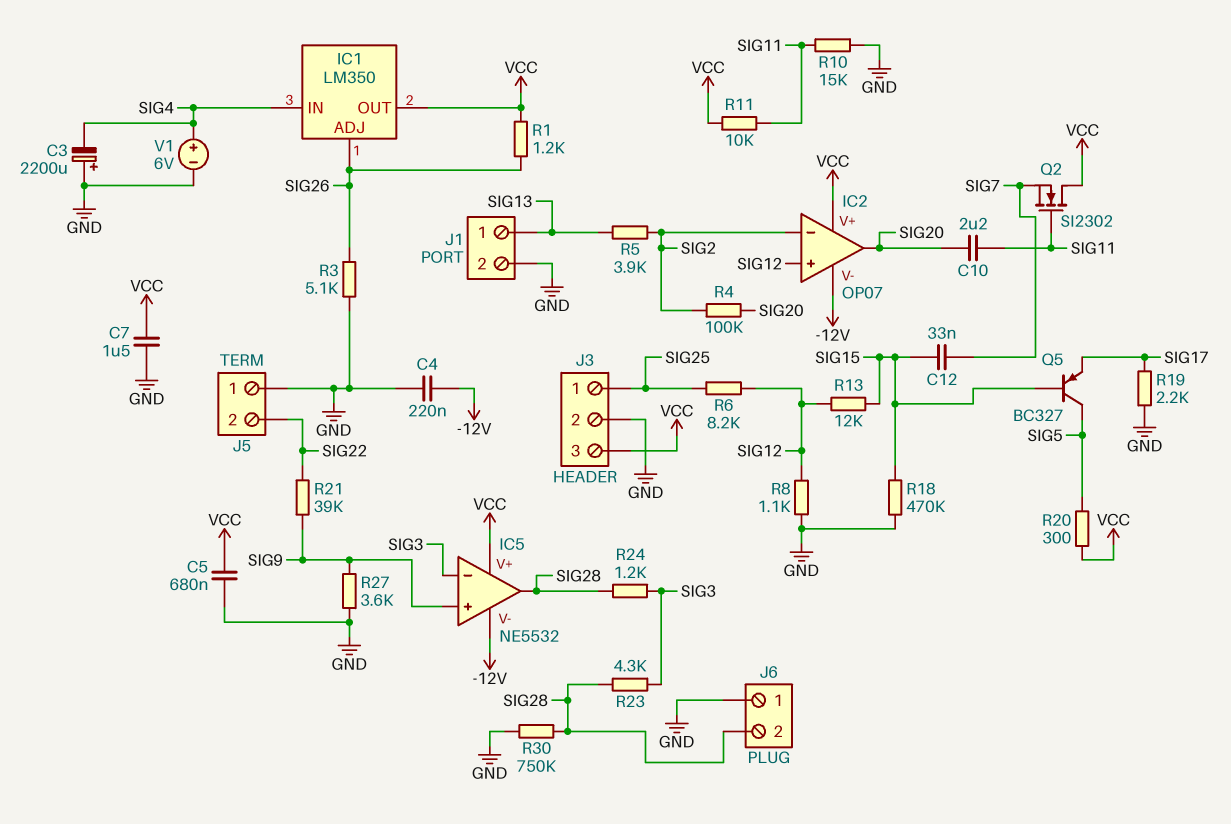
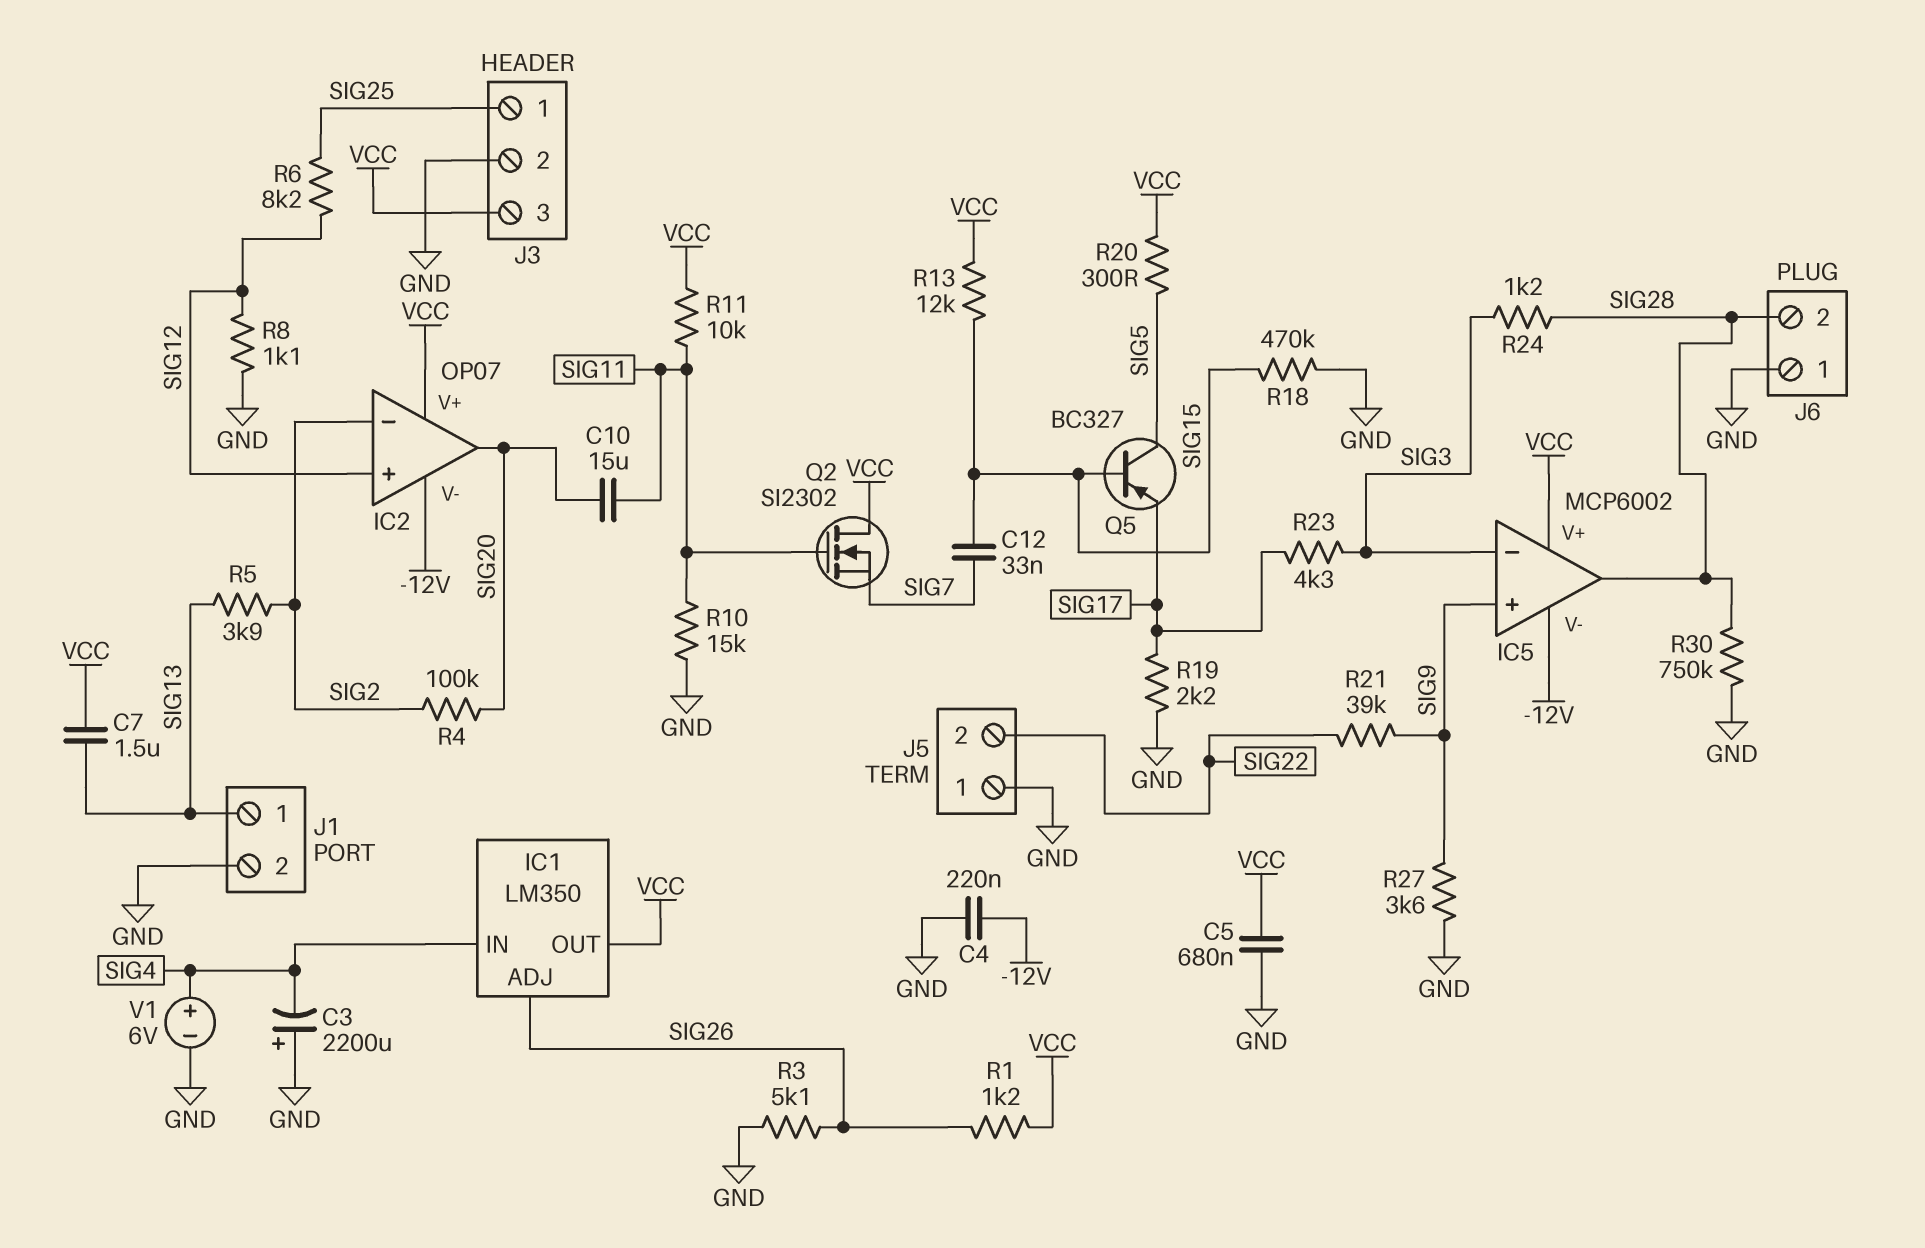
C7: 1.5uF (GND, VCC) -> 1.5uF (SIG13, VCC)
C10: 2.2uF (SIG11, SIG20) -> 15uF (SIG11, SIG20)
IC5: NE5532 -> MCP6002
R13: 12k (SIG12, SIG15) -> 12k (SIG15, VCC)
R23: 4.3k (SIG3, SIG28) -> 4.3k (SIG3, SIG17)

